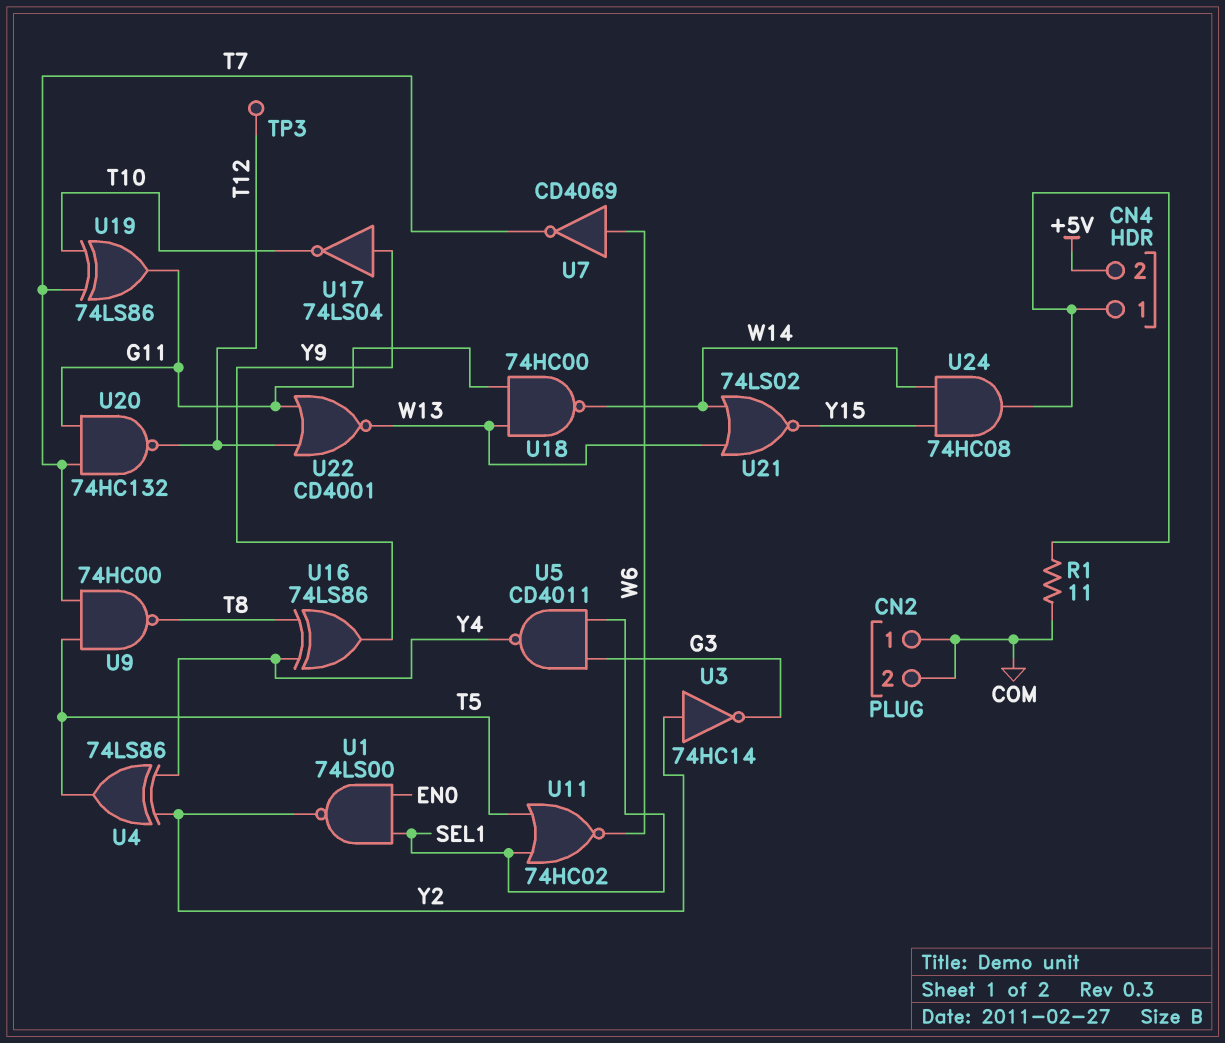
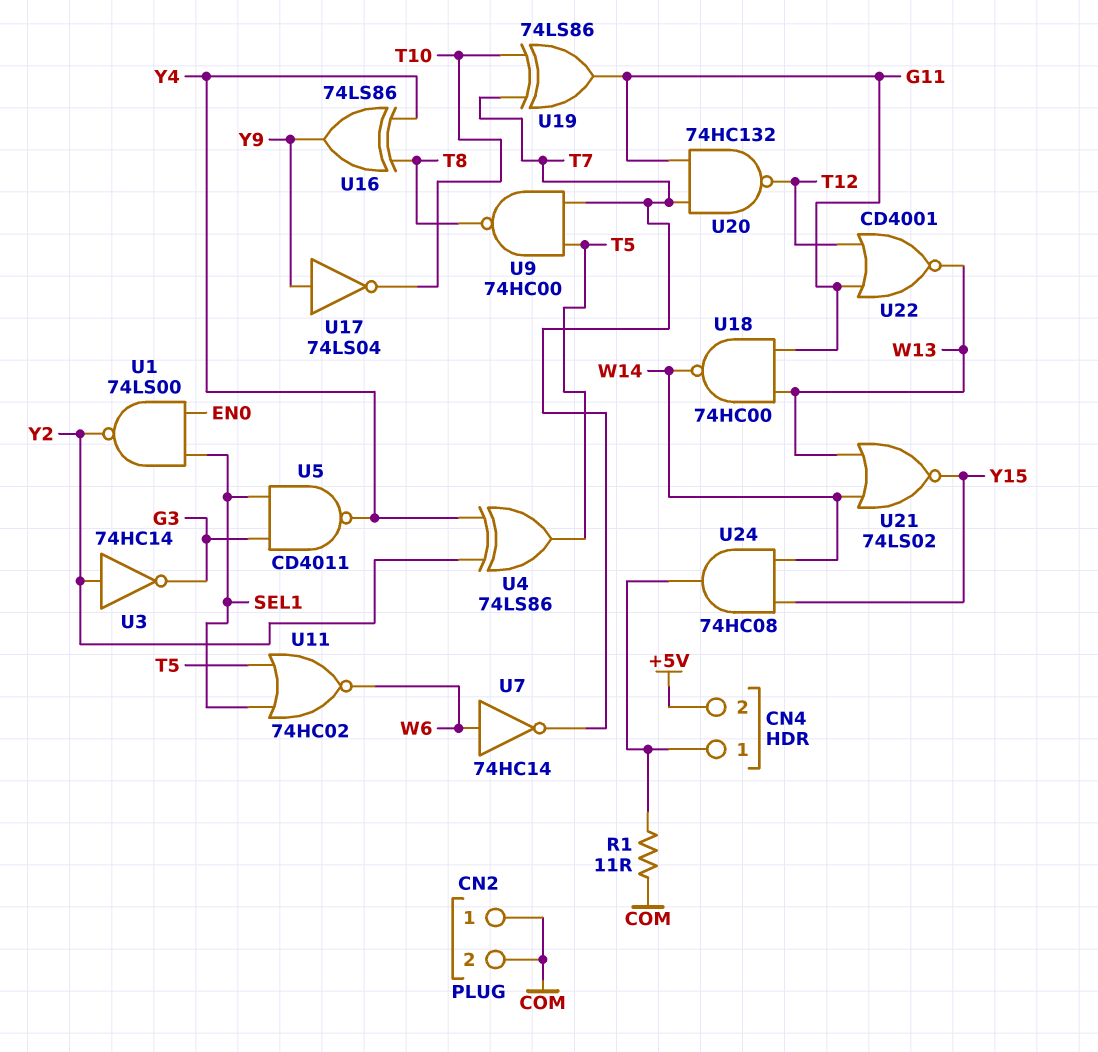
TP3: test point (T12) -> none
U7: NOT CD4069 (in W6, out T7) -> NOT 74HC14 (in W6, out T7)

